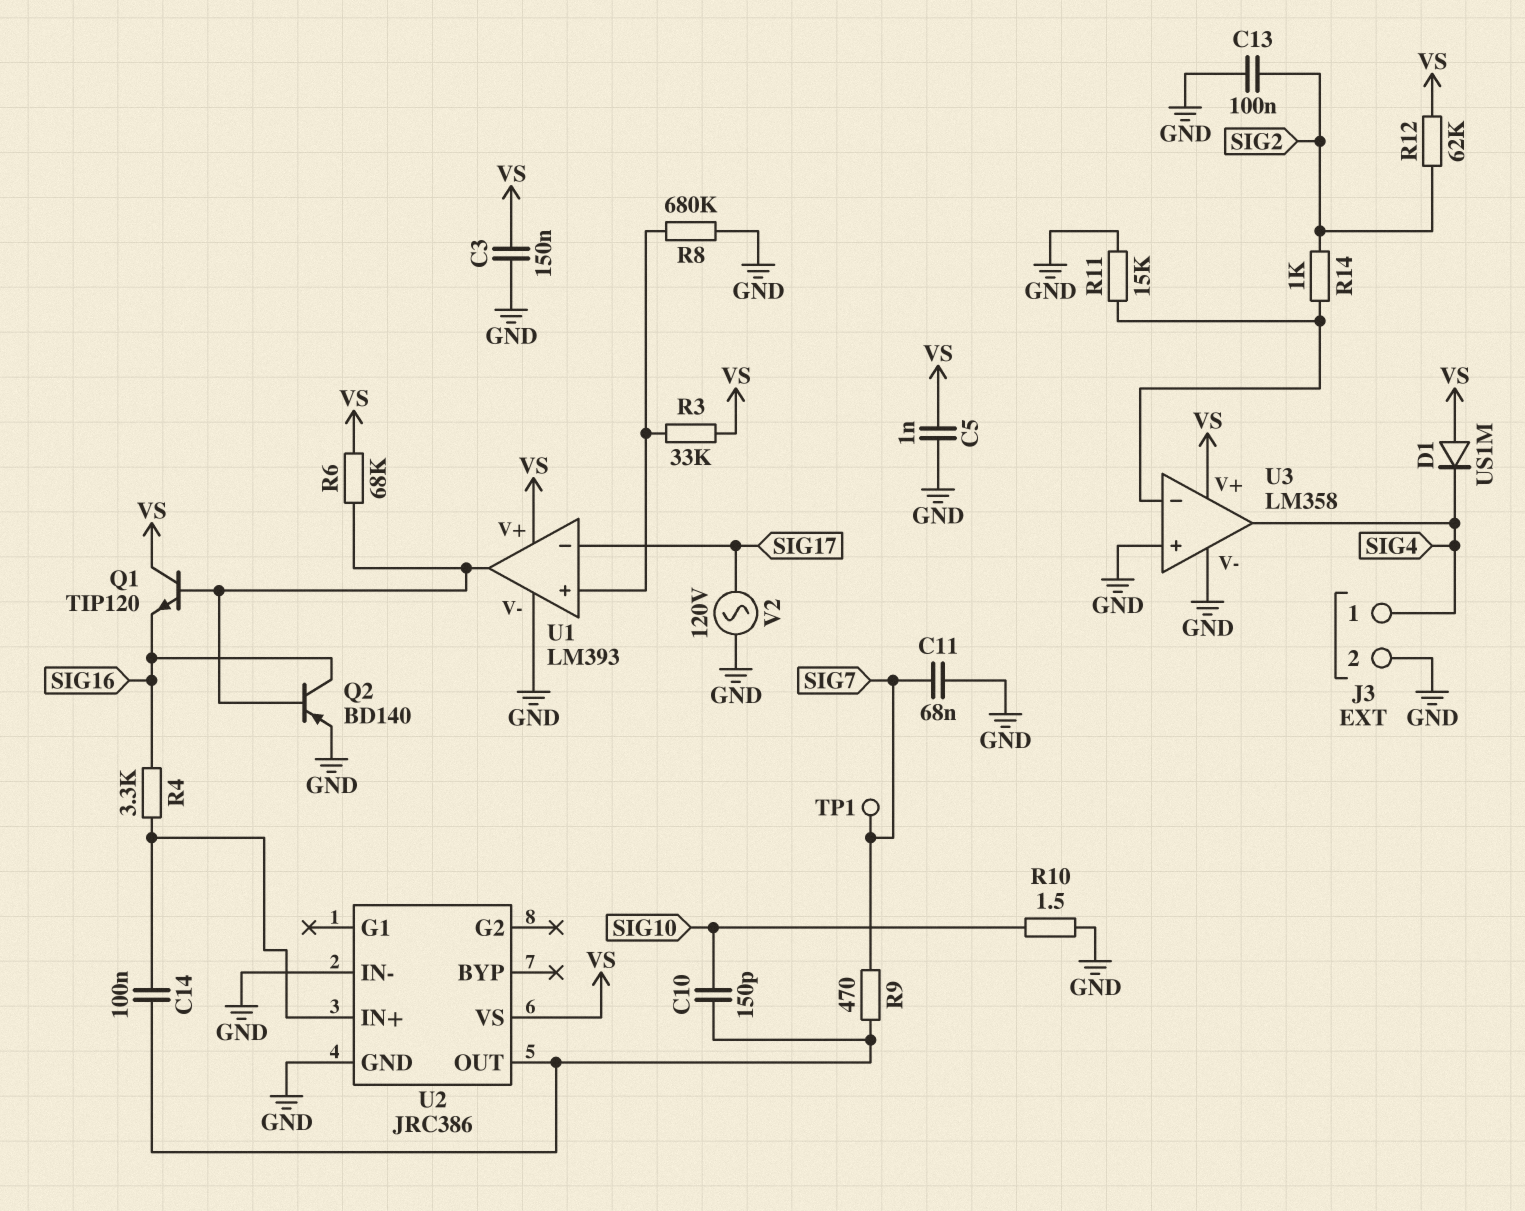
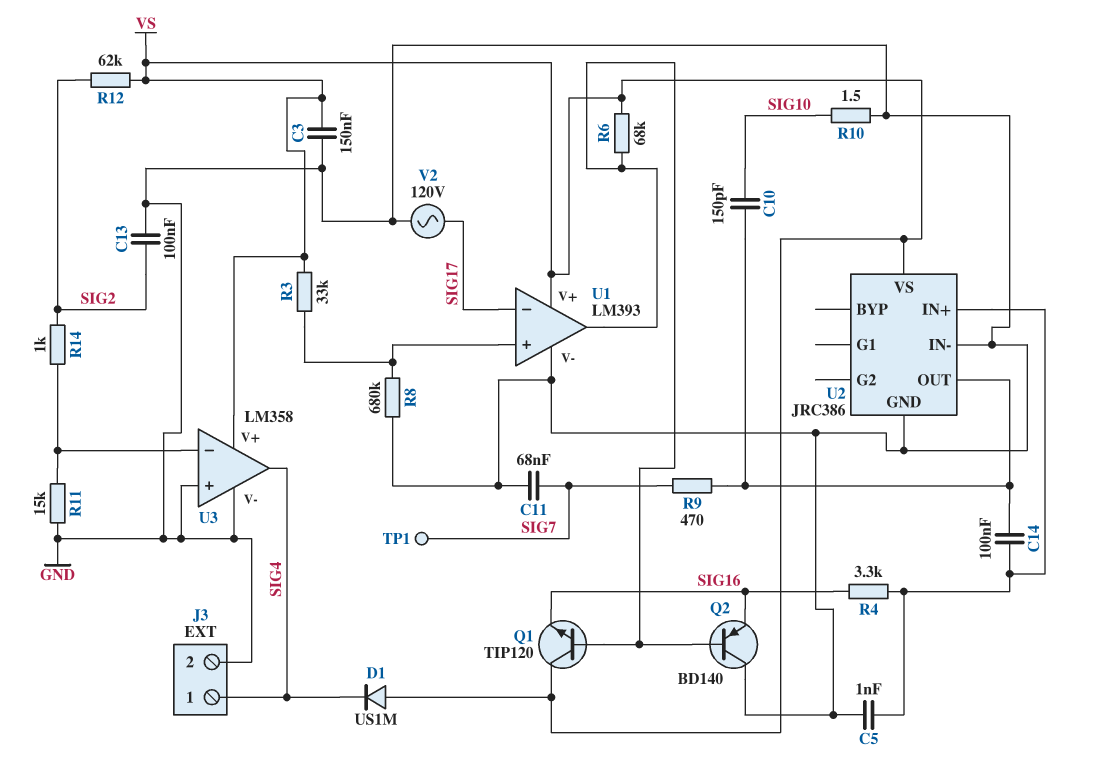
C5: 1nF (GND, VS) -> 1nF (GND, U2/IN+)
Q2: PNP BD140 (B U1/out, C SIG16, E GND) -> PNP BD140 (B U1/out, C GND, E SIG16)

